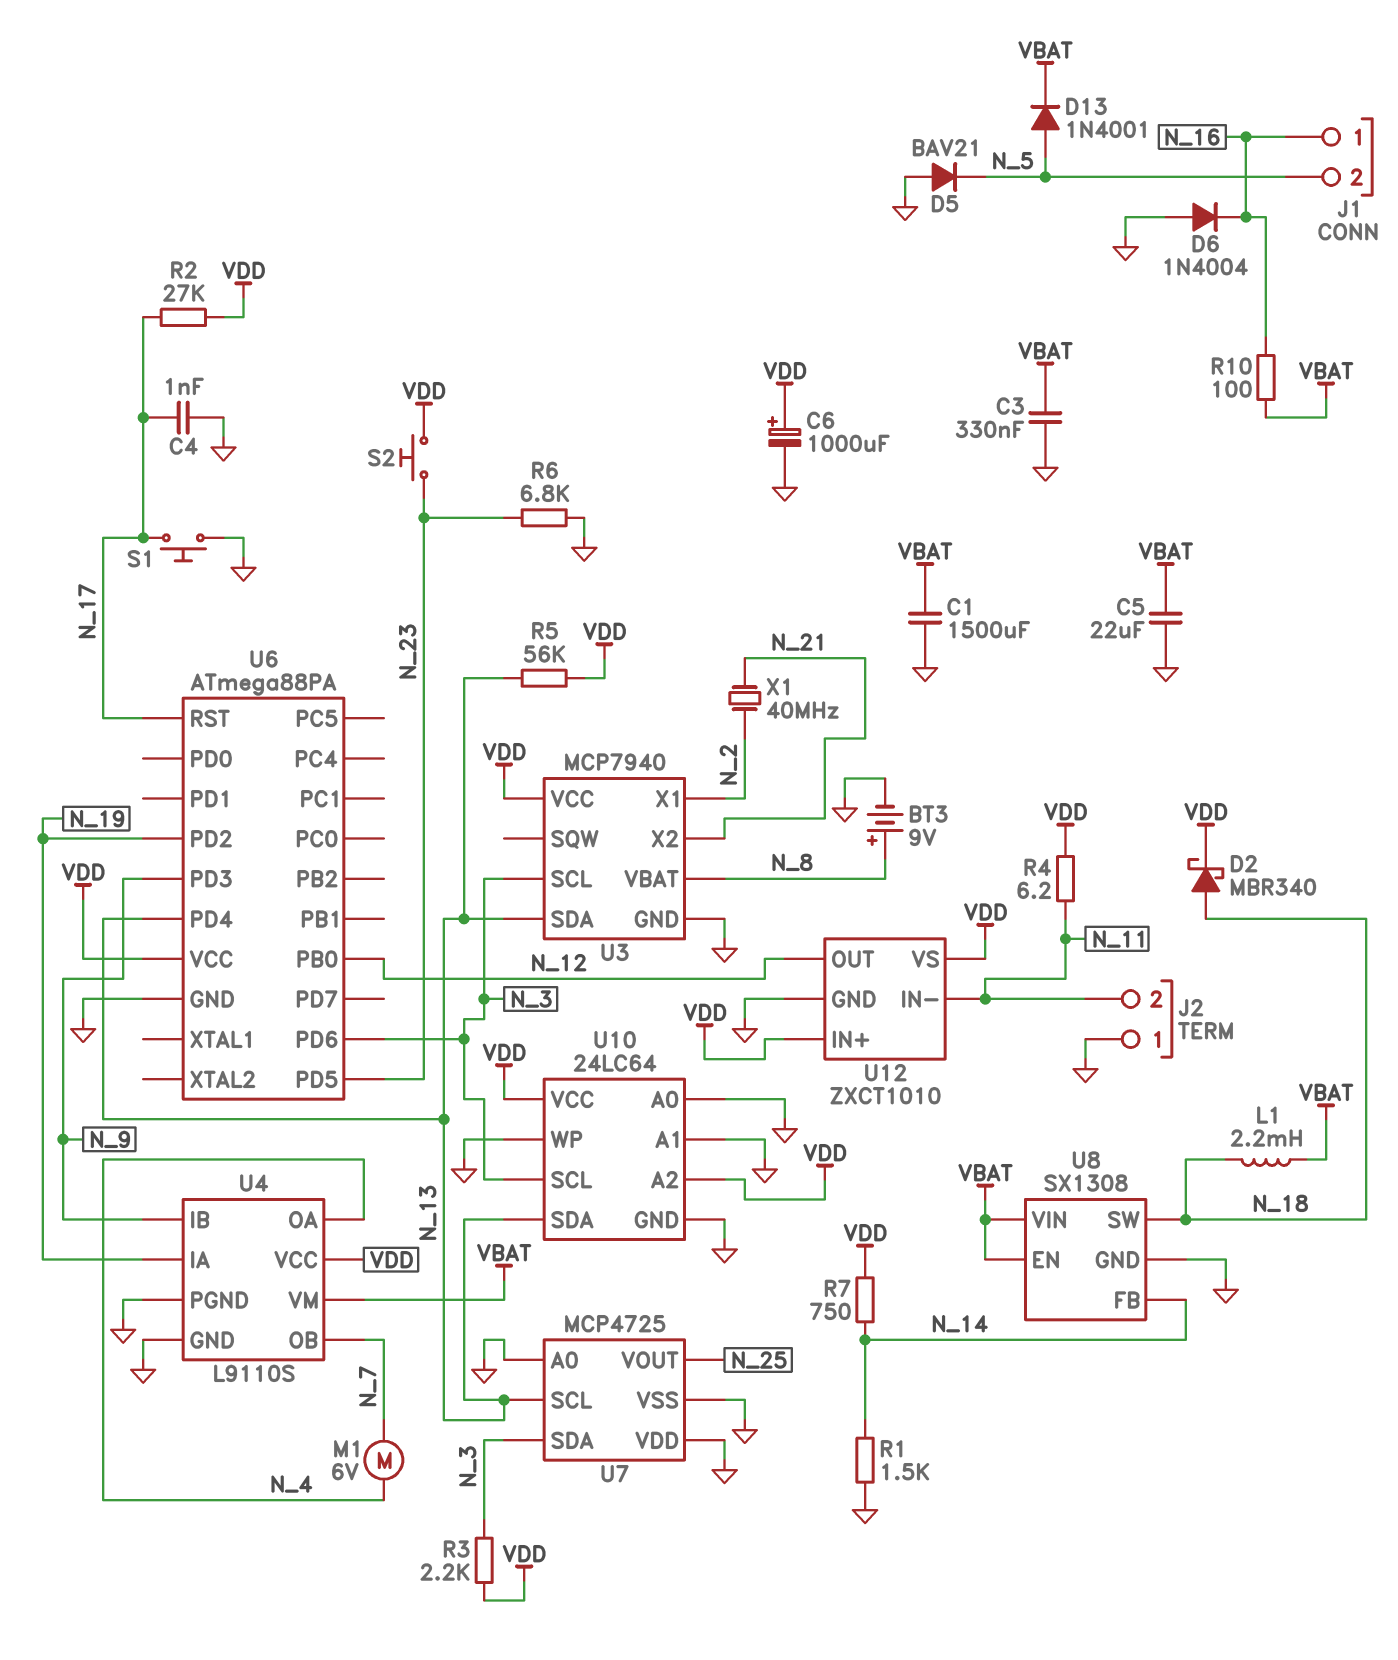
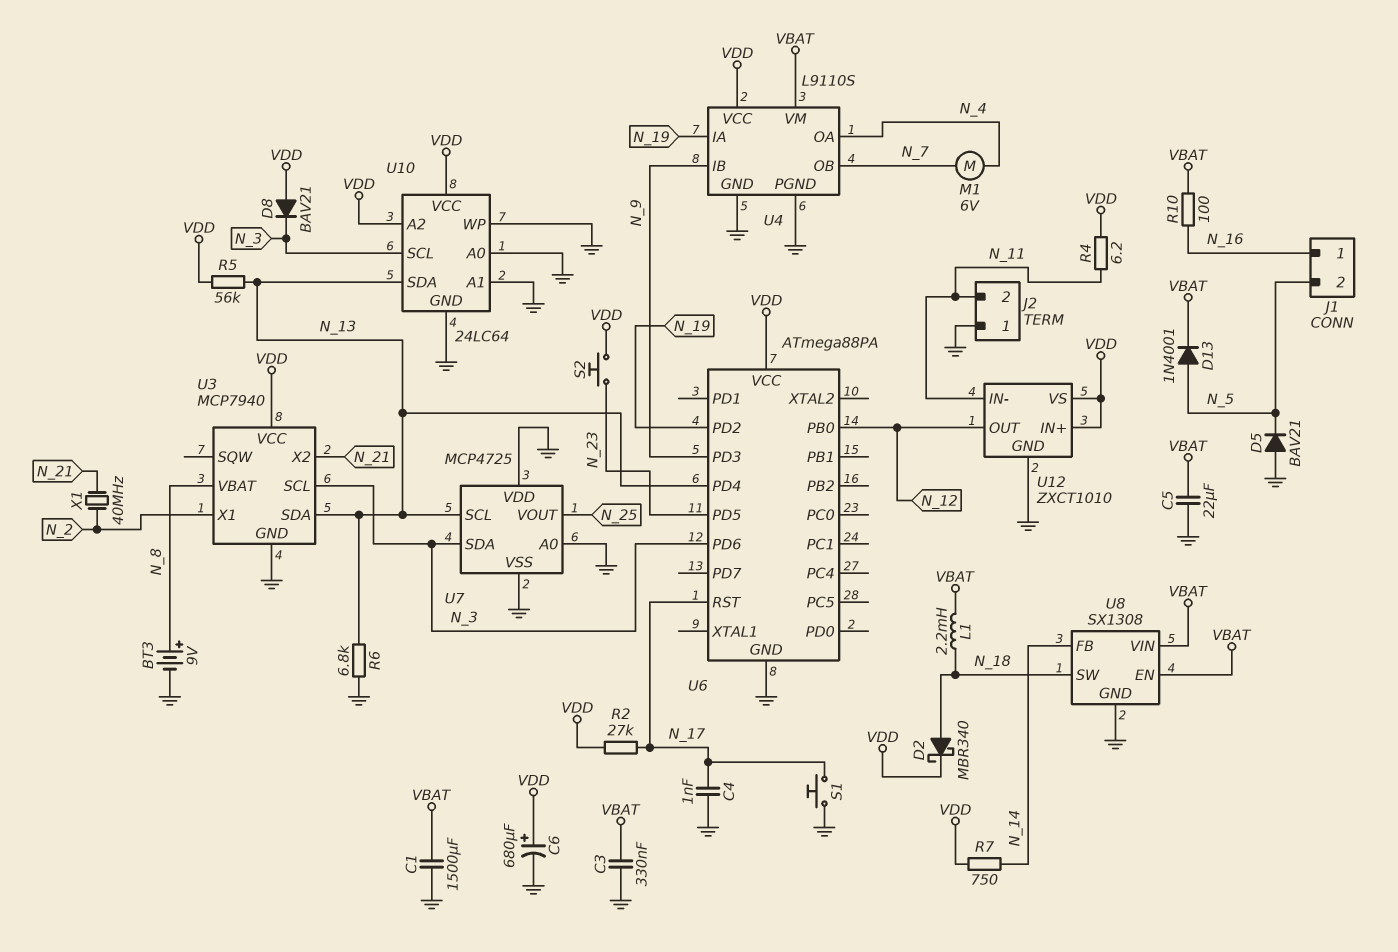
C6: 1000uF (plus VDD, minus GND) -> 680uF (plus VDD, minus GND)
D6: diode 1N4004 (A GND, K N_16) -> none
D8: none -> diode BAV21 (A VDD, K N_3)
R1: 1.5k (GND, N_14) -> none
R3: 2.2k (N_3, VDD) -> none
R6: 6.8k (GND, N_23) -> 6.8k (GND, N_13)

